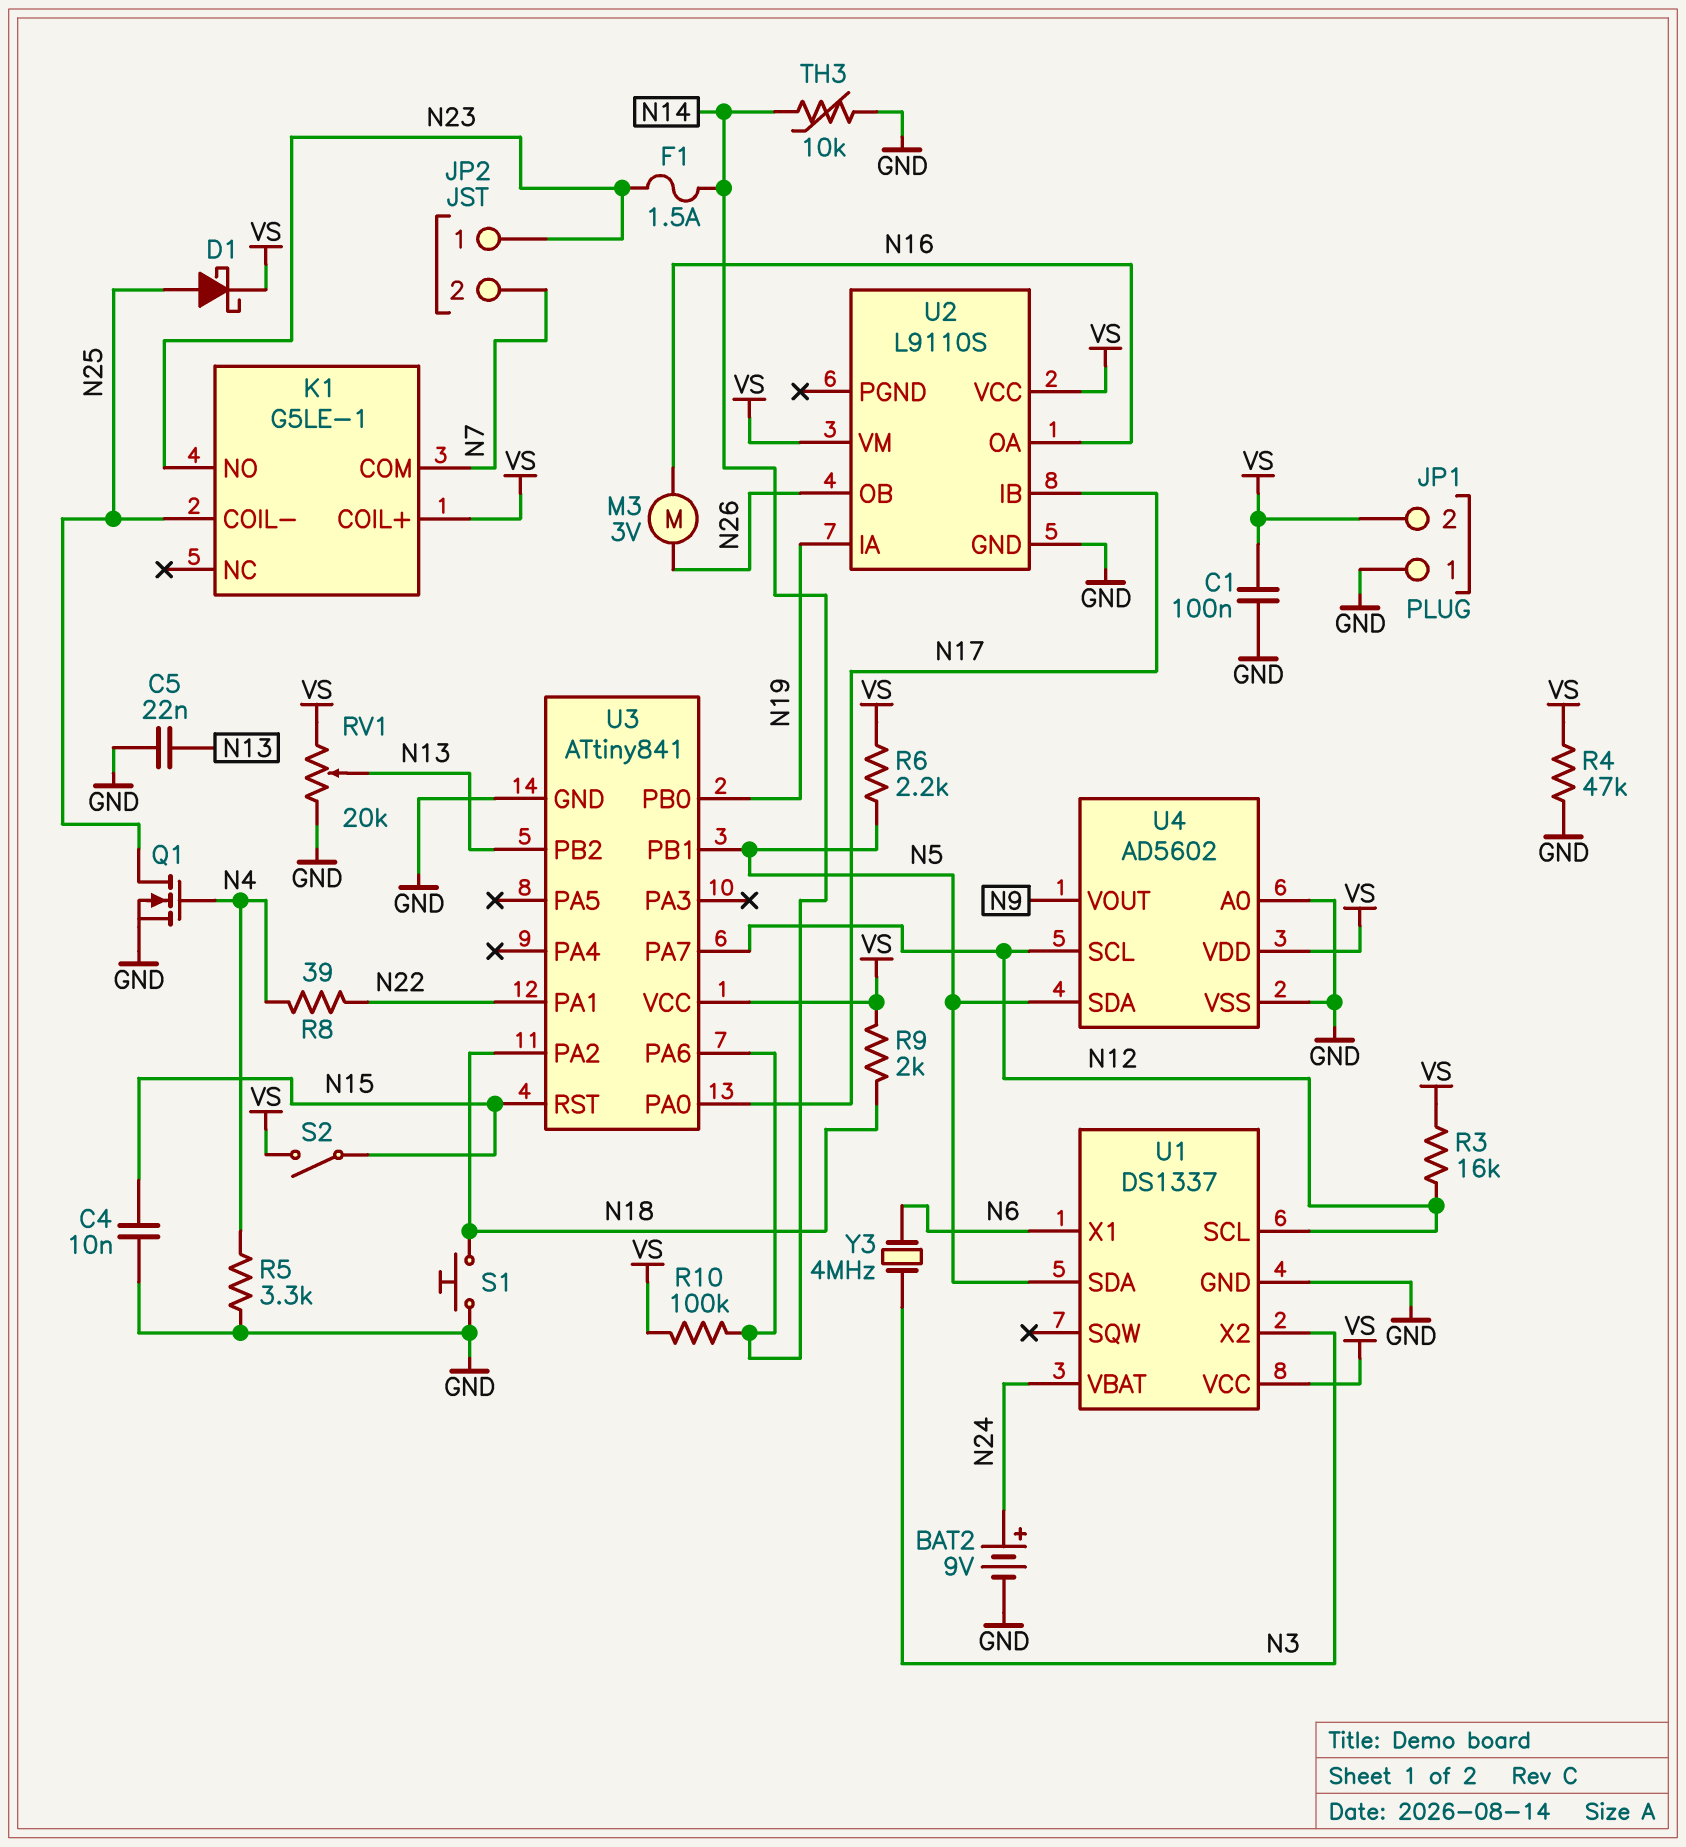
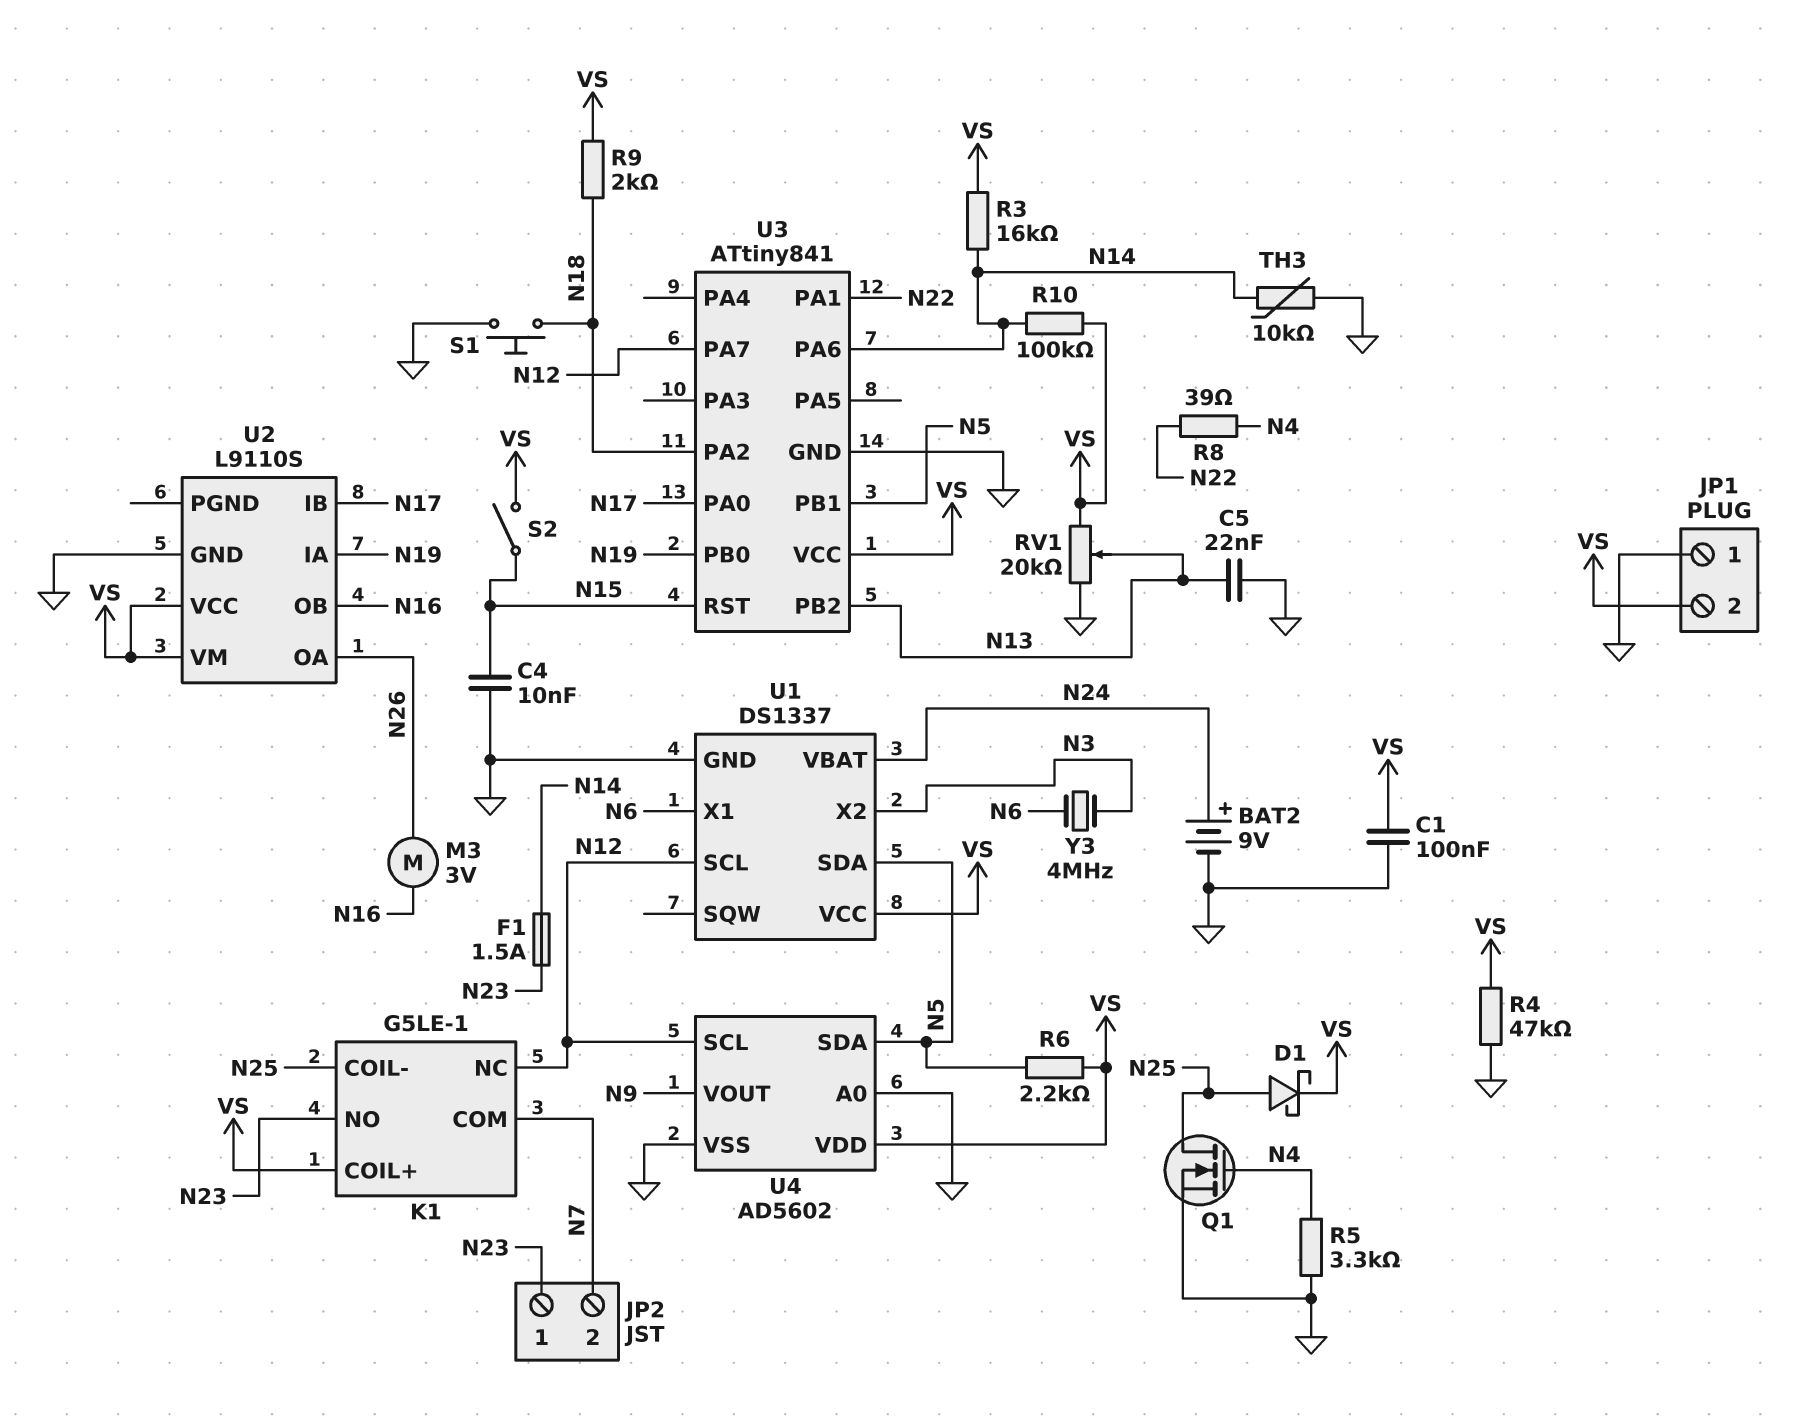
K1 pin NC: none -> N12
R3: 16k (N12, VS) -> 16k (N14, VS)
U2 pin OA: N16 -> N26
U2 pin OB: N26 -> N16

